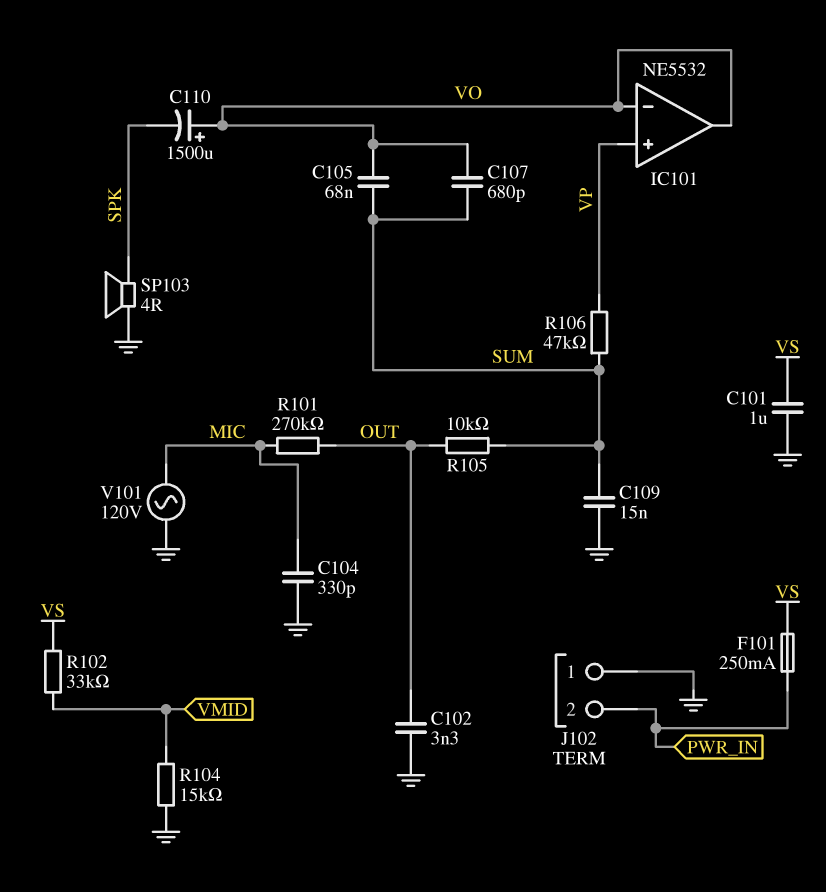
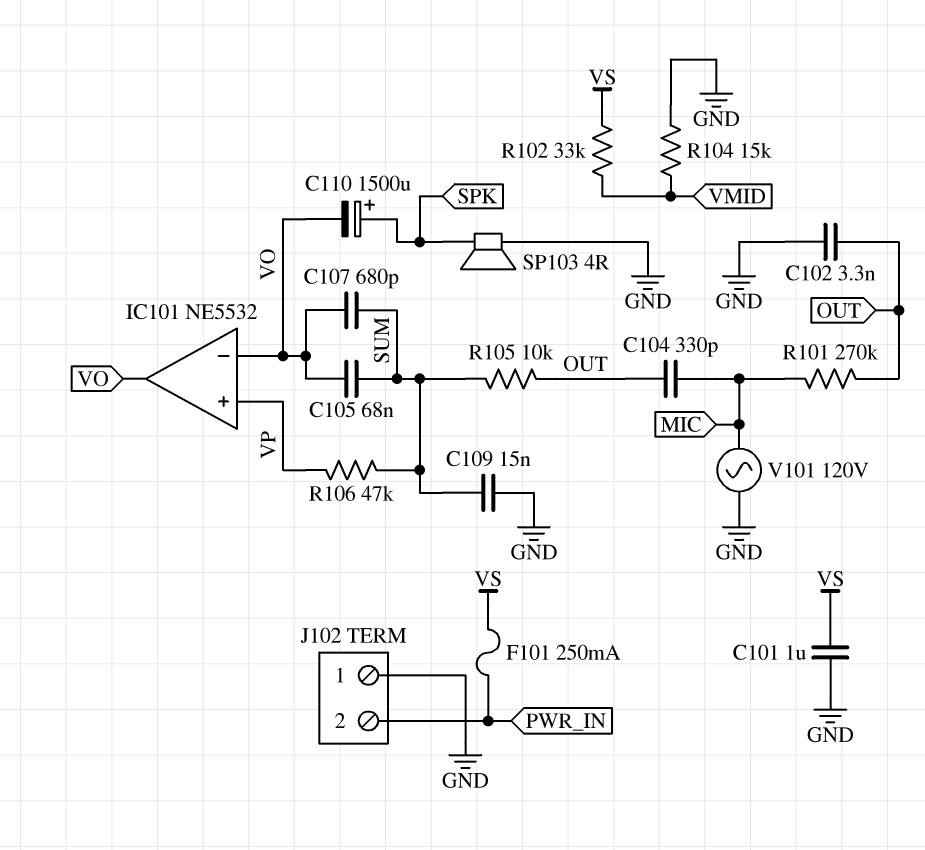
C104: 330pF (GND, MIC) -> 330pF (MIC, OUT)
C110: 1500uF (plus VO, minus SPK) -> 1500uF (plus SPK, minus VO)

